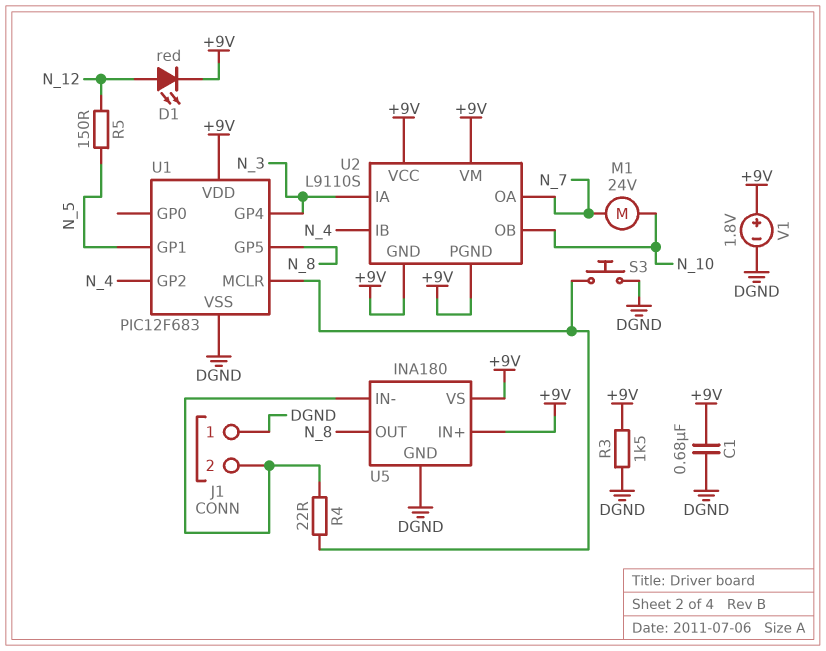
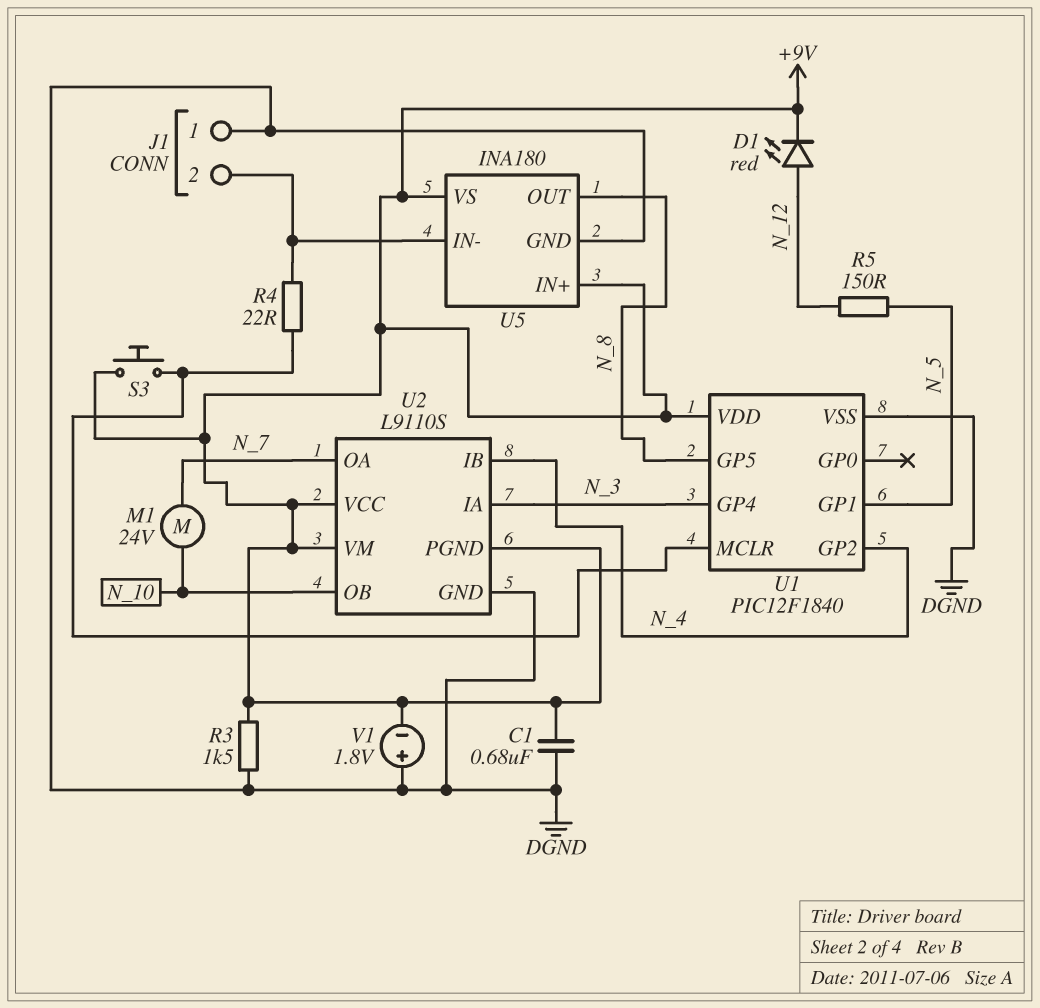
S3: button (DGND, U1/MCLR) -> button (+9V, U1/MCLR)
U1: PIC12F683 -> PIC12F1840
U2 pin GND: +9V -> DGND
V1: 1.8V (plus +9V, minus DGND) -> 1.8V (plus DGND, minus +9V)

